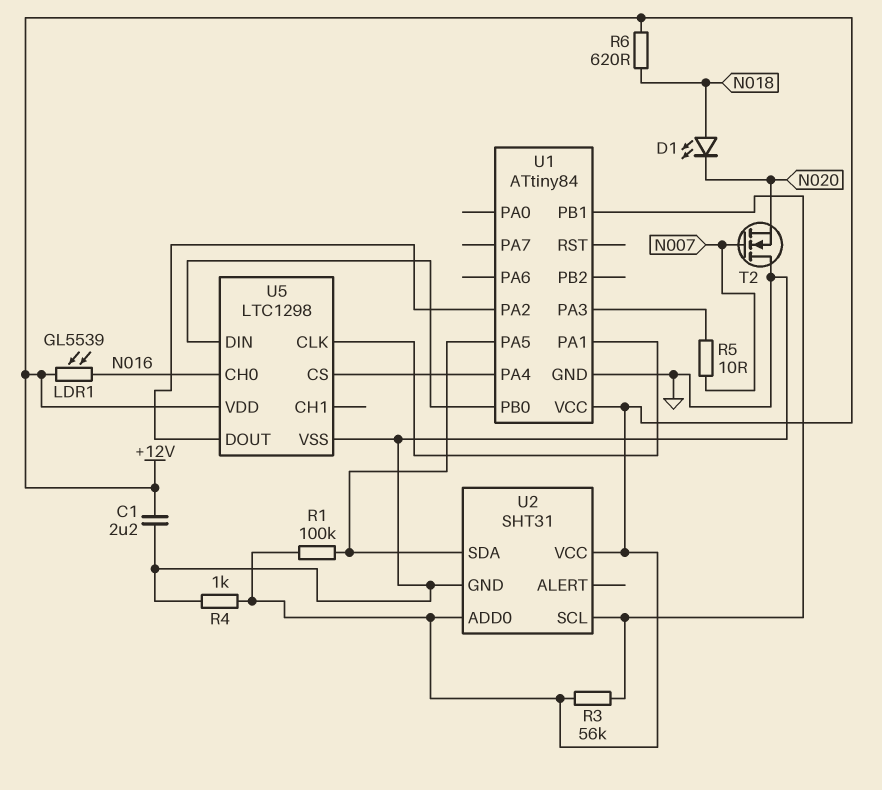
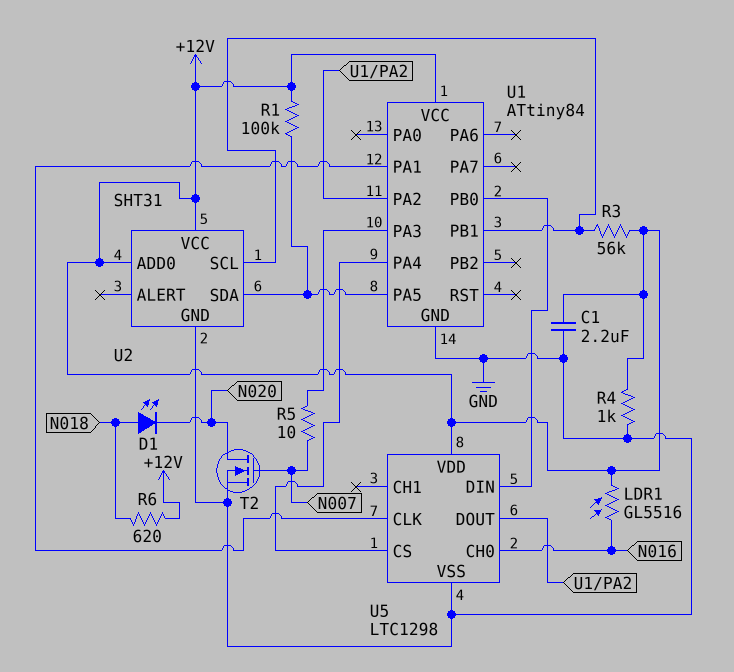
LDR1: GL5539 (+12V, N016) -> GL5516 (+12V, N016)
T2: NMOS (G N007, D GND, S N020) -> NMOS (G N007, D N020, S GND)

